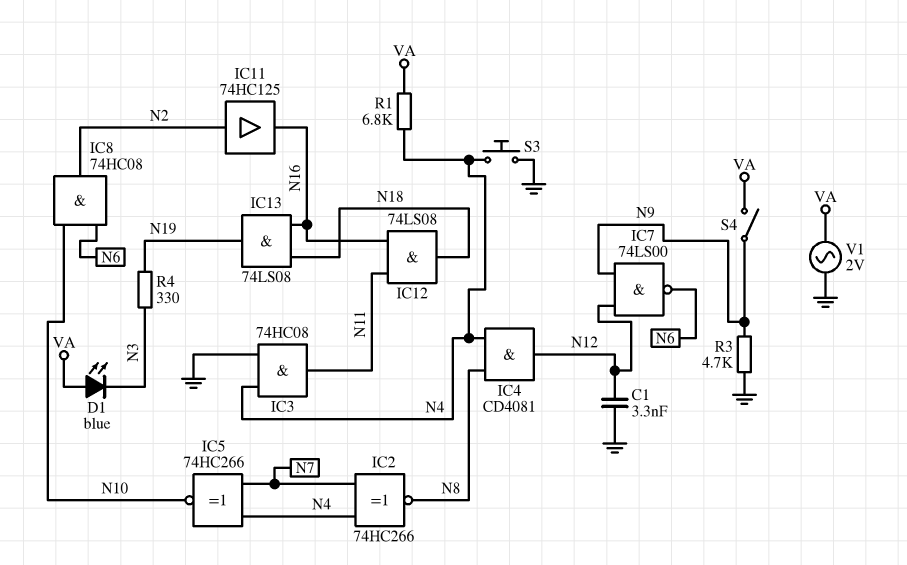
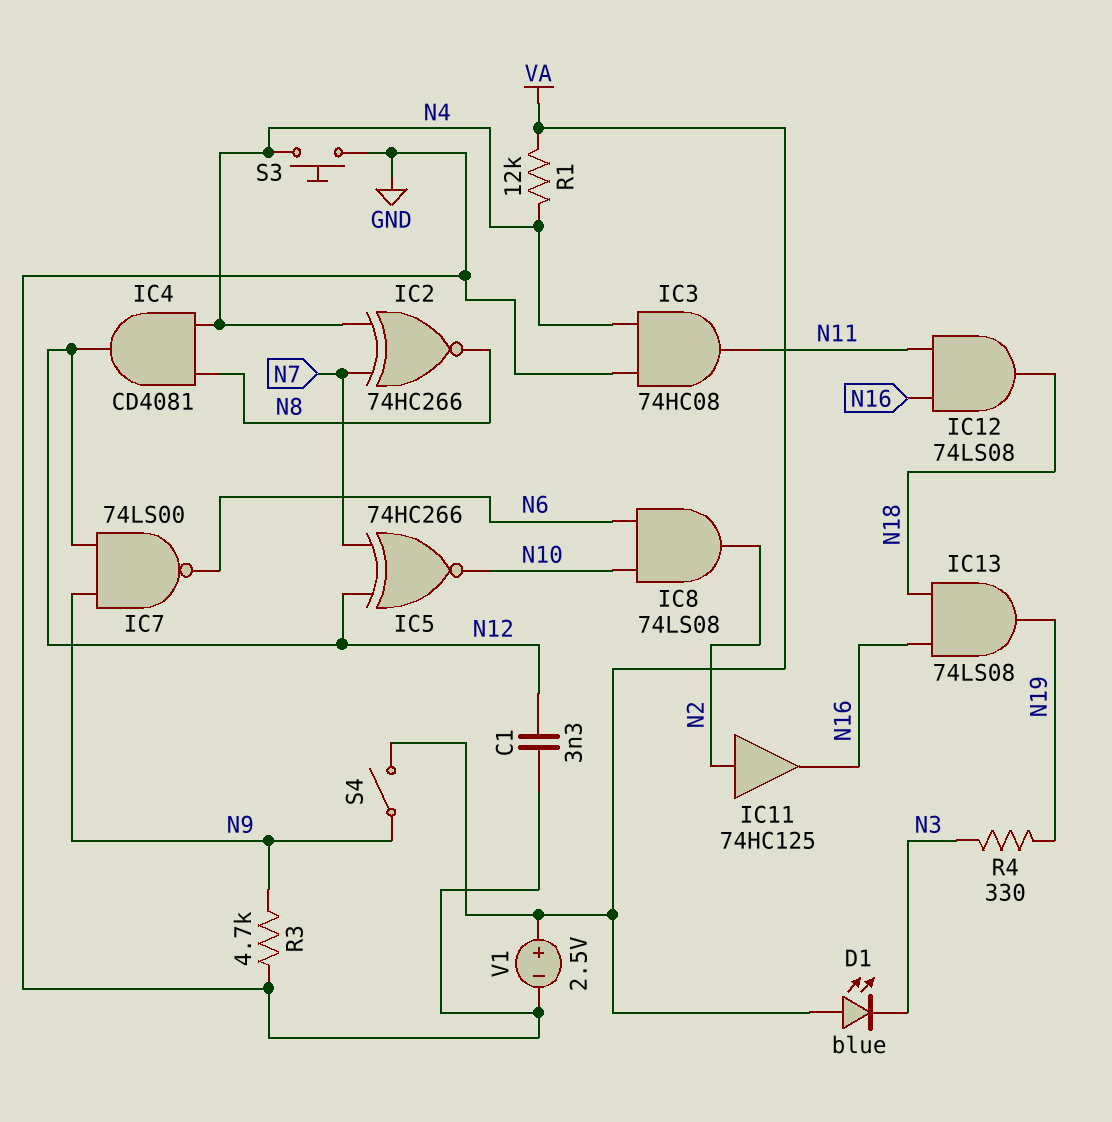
IC5: XNOR 74HC266 (in N4, in N7, out N10) -> XNOR 74HC266 (in N7, in N12, out N10)
IC8: AND 74HC08 (in N6, in N10, out N2) -> AND 74LS08 (in N6, in N10, out N2)
R1: 6.8k (N4, VA) -> 12k (N4, VA)
V1: AC 2V (GND, VA) -> 2.5V (plus VA, minus GND)

